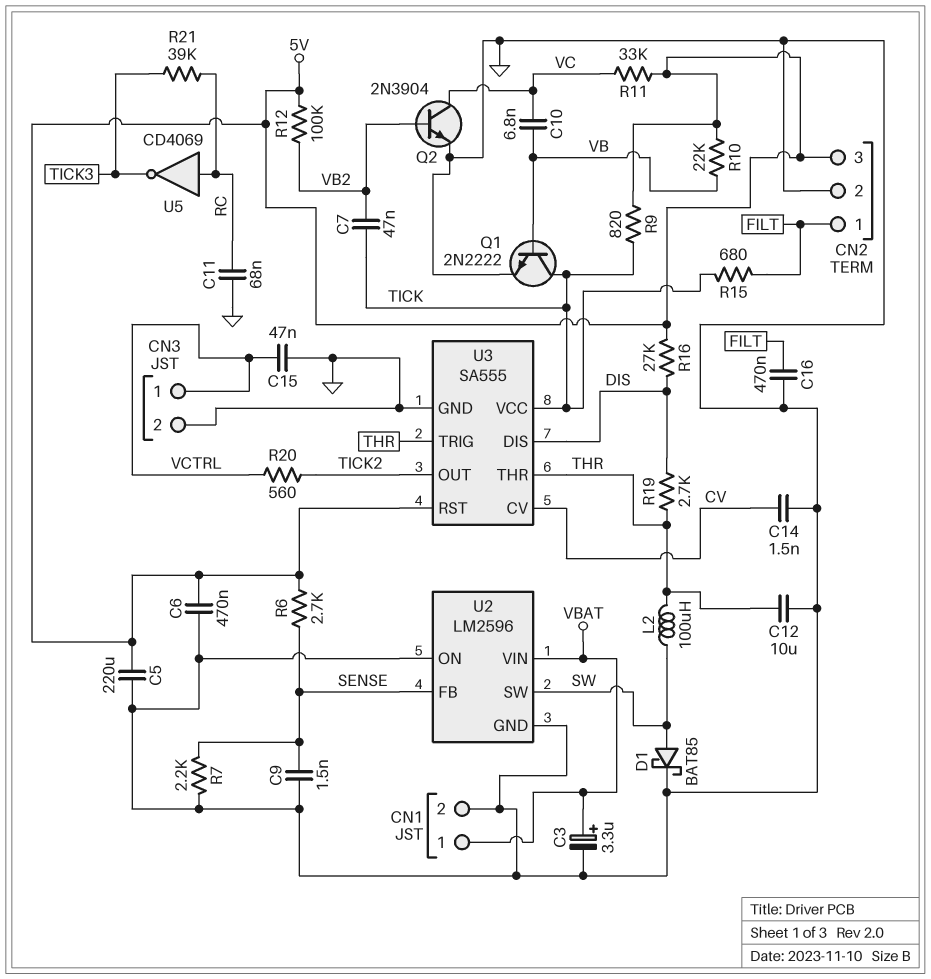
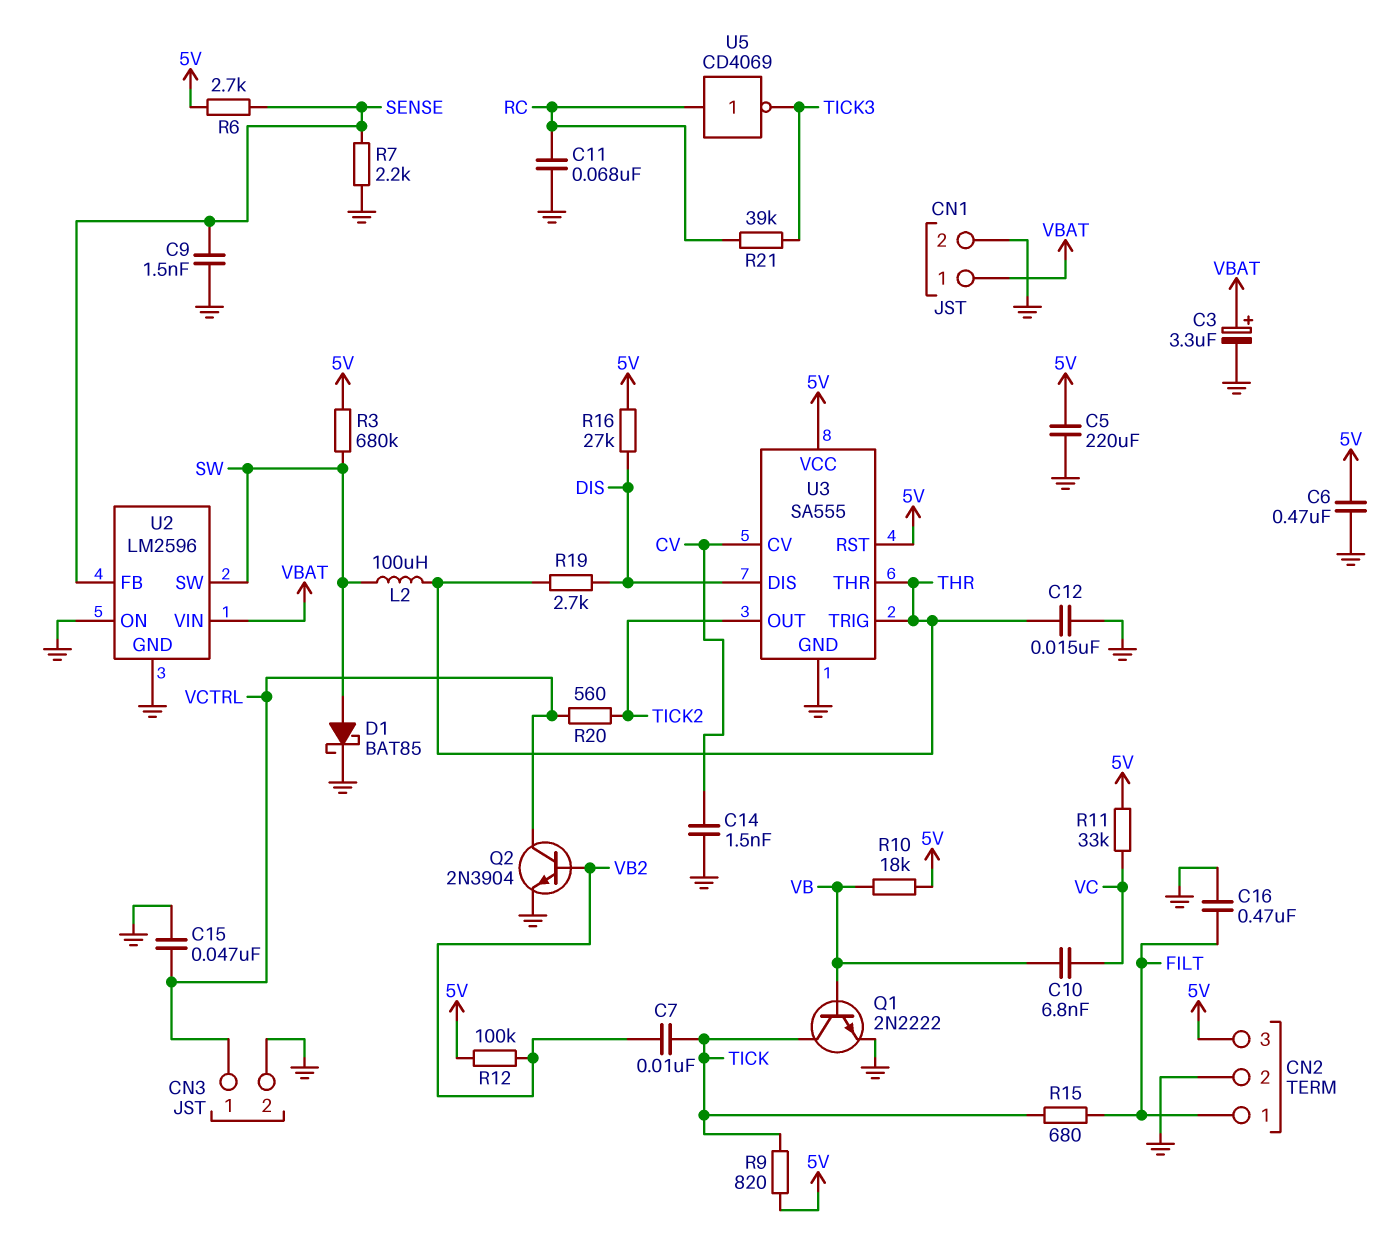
C7: 47nF (TICK, VB2) -> 10nF (TICK, VB2)
C12: 10uF (GND, THR) -> 15nF (GND, THR)
Q2: NPN 2N3904 (B VB2, C VC, E GND) -> NPN 2N3904 (B VB2, C VCTRL, E GND)
R3: none -> 680k (5V, SW)
R10: 22k (5V, VB) -> 18k (5V, VB)
U3 pin VCC: TICK -> 5V

